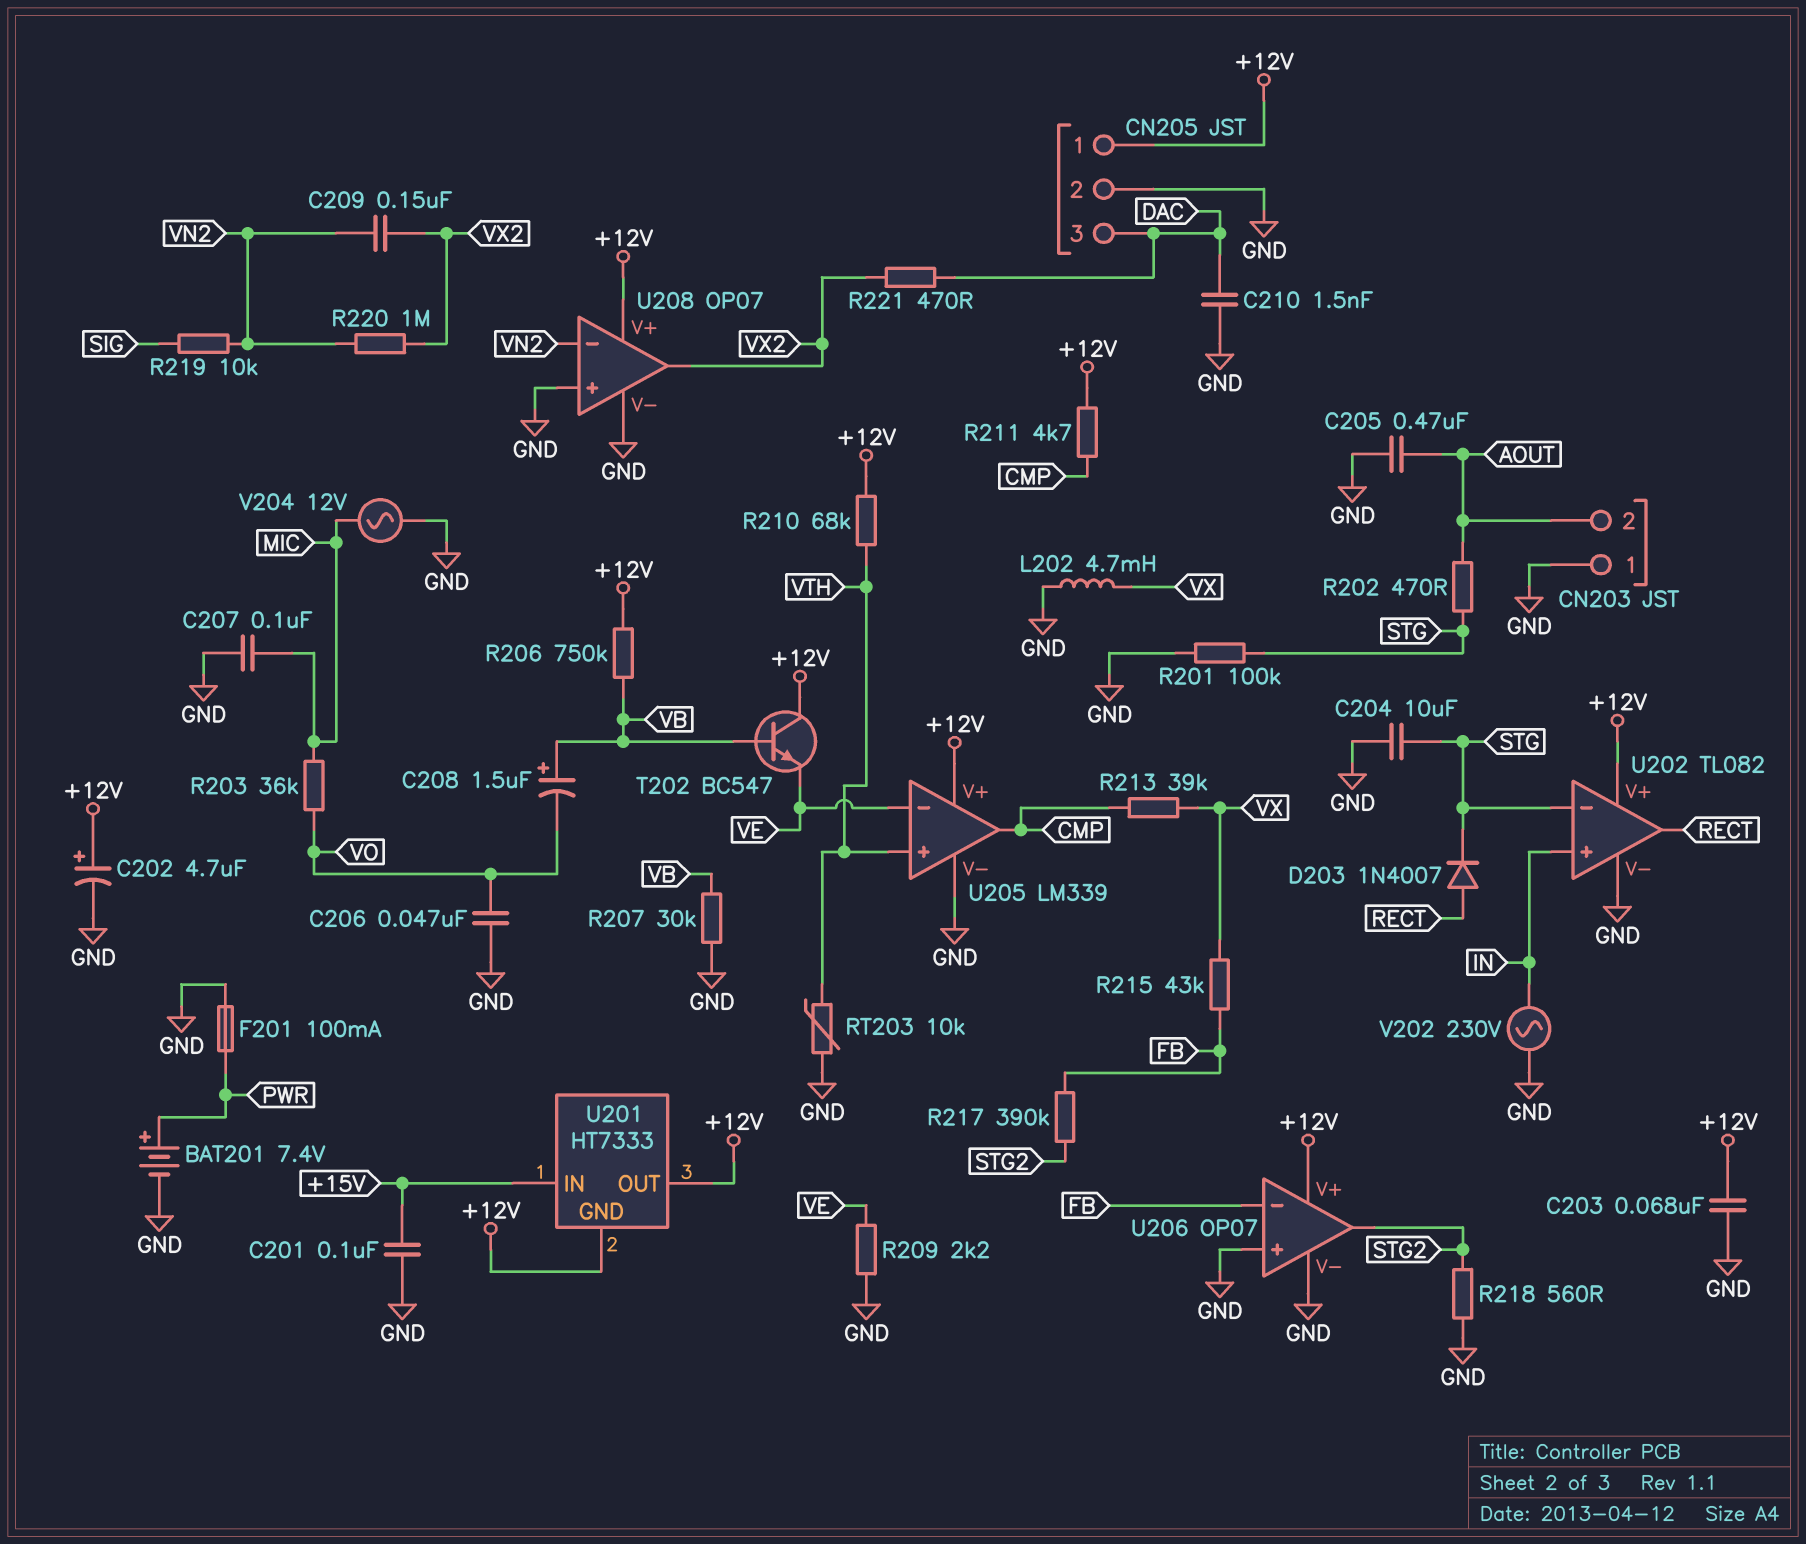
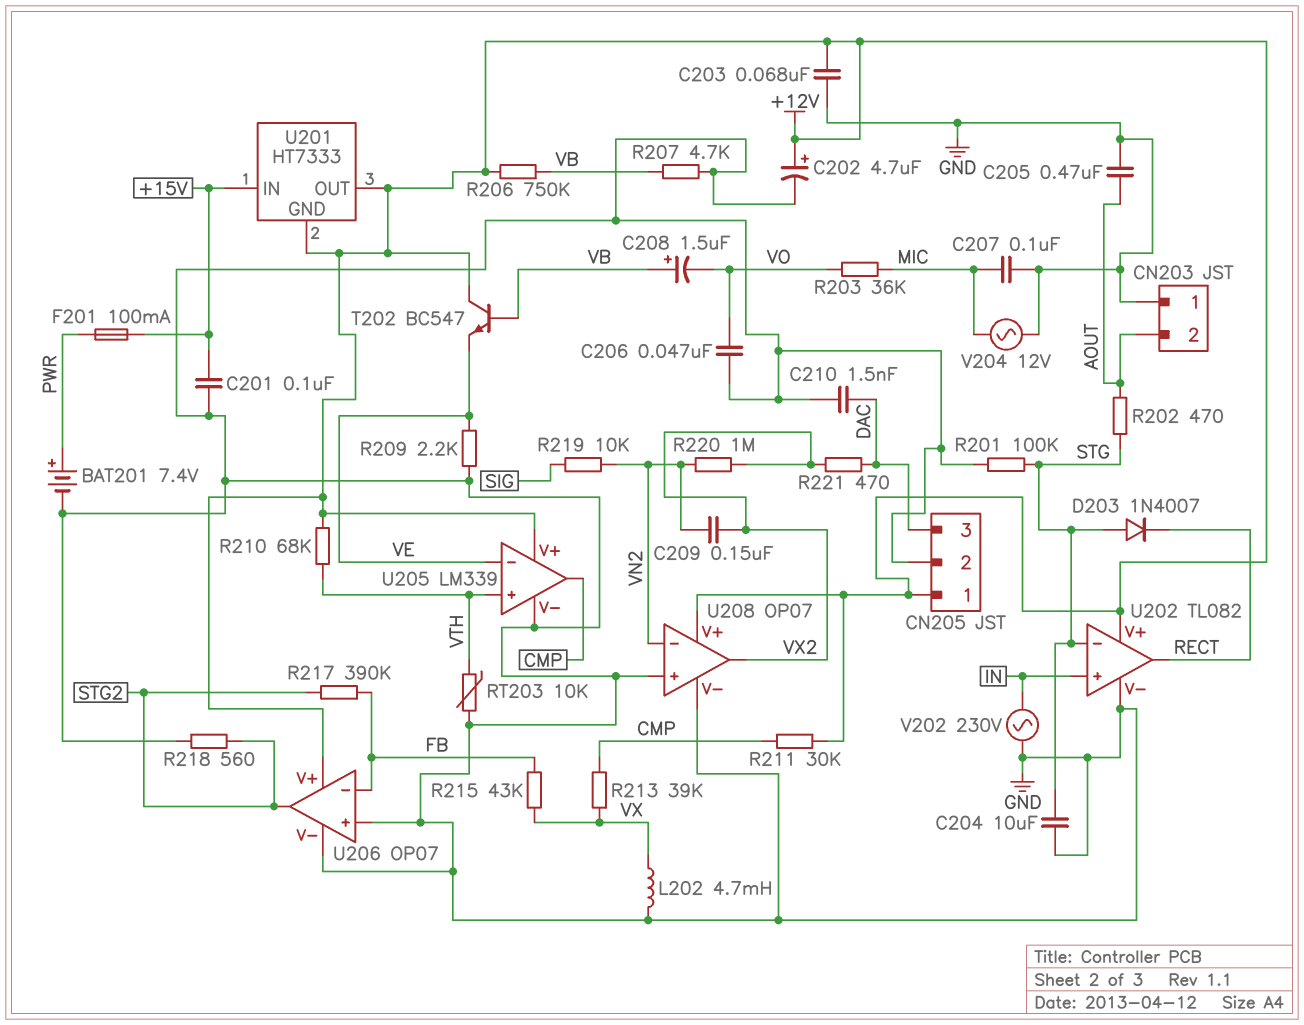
D203: diode 1N4007 (A RECT, K STG) -> diode 1N4007 (A STG, K RECT)
F201: 100mA (GND, PWR) -> 100mA (+15V, PWR)
R207: 30k (GND, VB) -> 4.7k (GND, VB)
R211: 4.7k (+12V, CMP) -> 30k (+12V, CMP)

